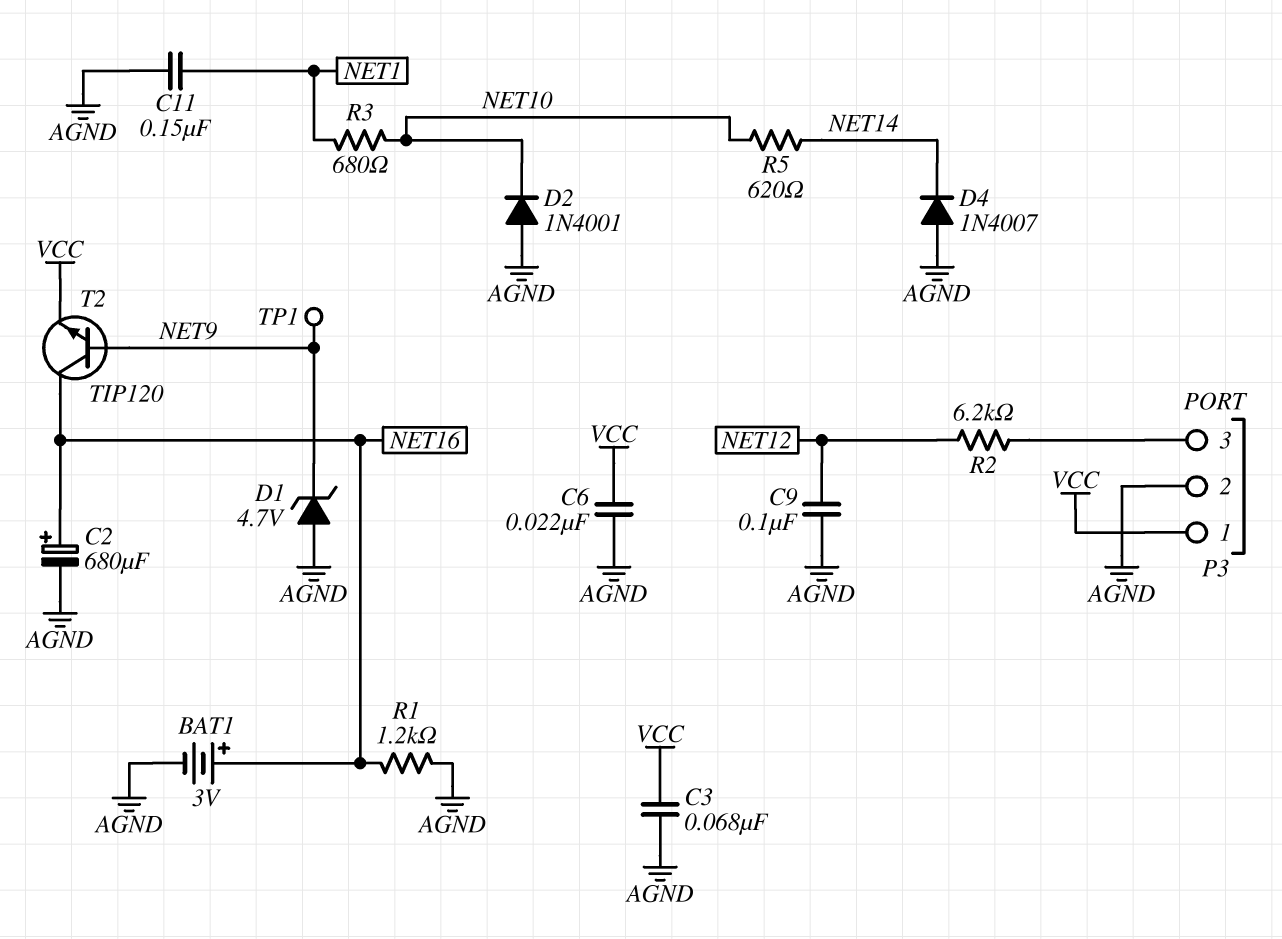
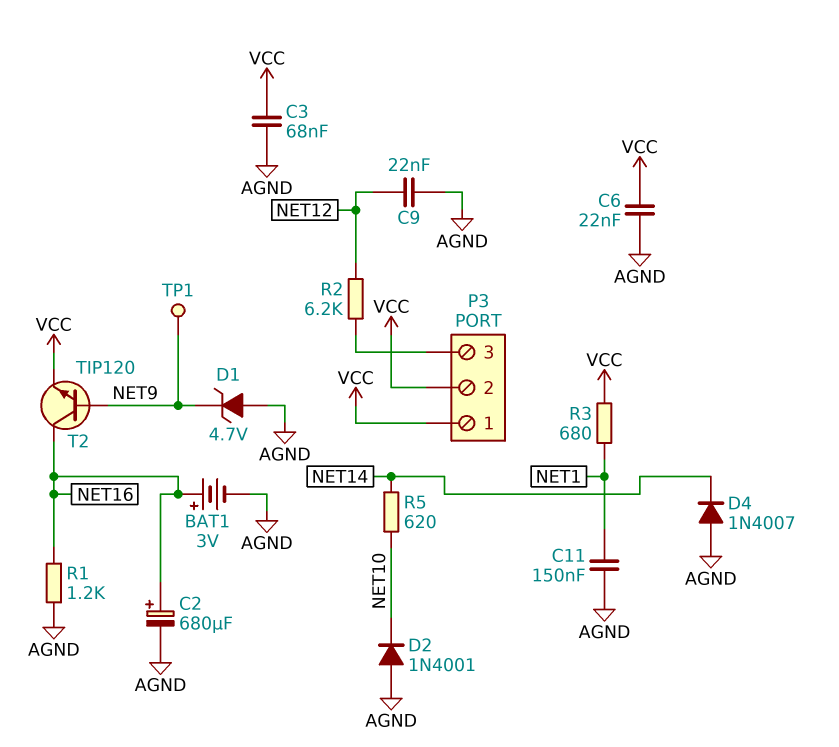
C9: 100nF (AGND, NET12) -> 22nF (AGND, NET12)
P3 pin 2: AGND -> VCC
R3: 680 (NET1, NET10) -> 680 (NET1, VCC)

